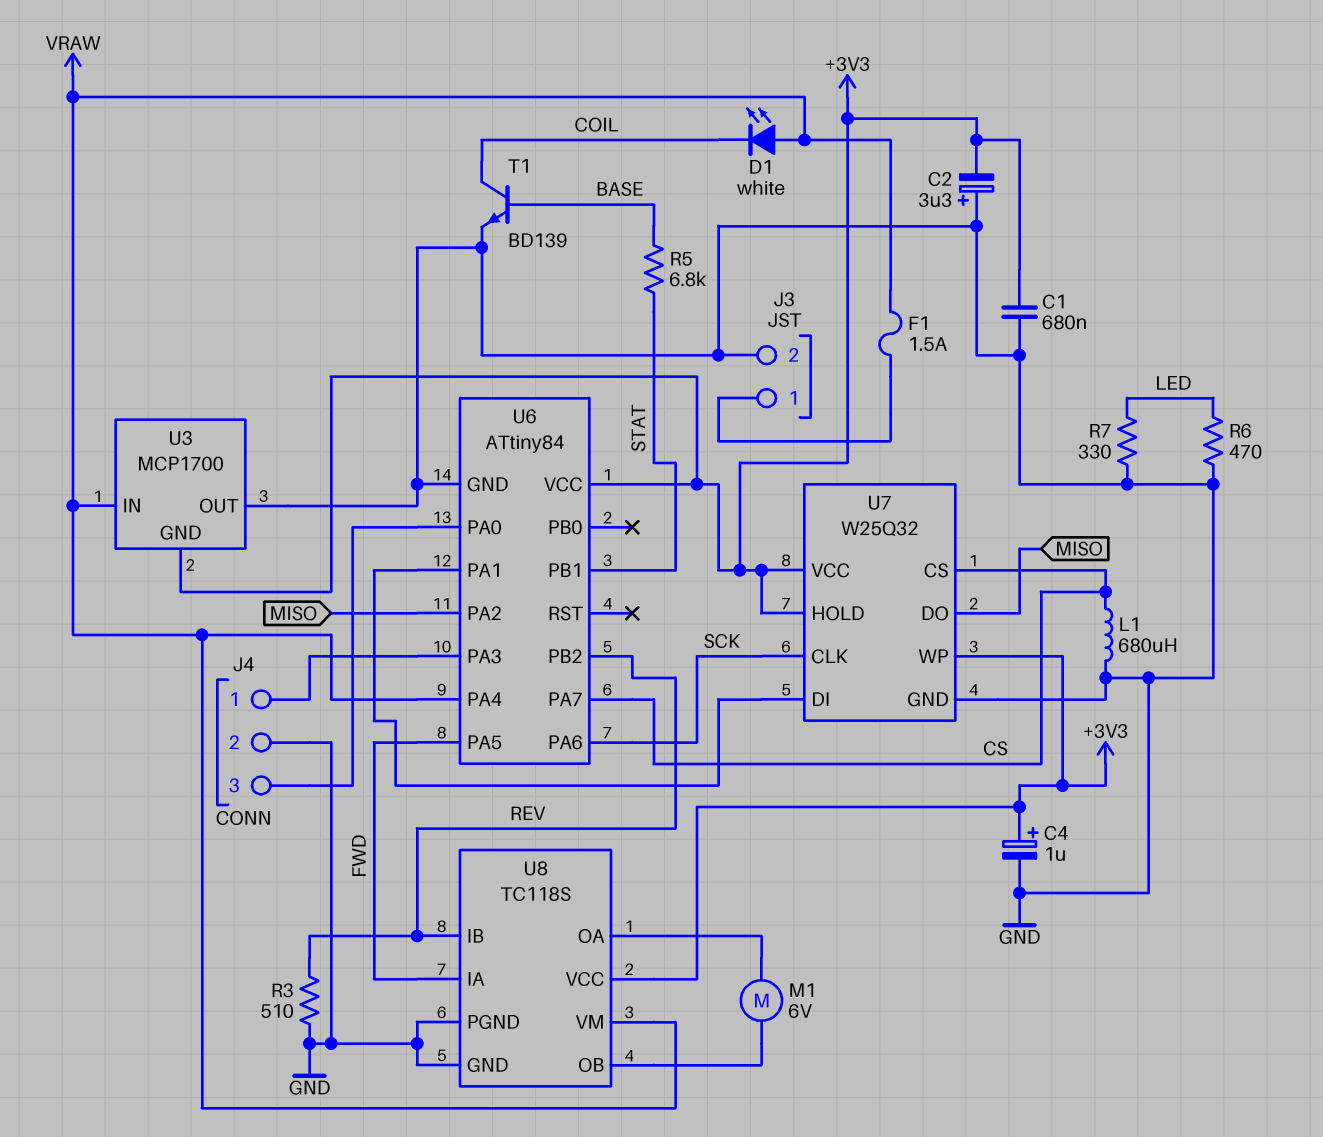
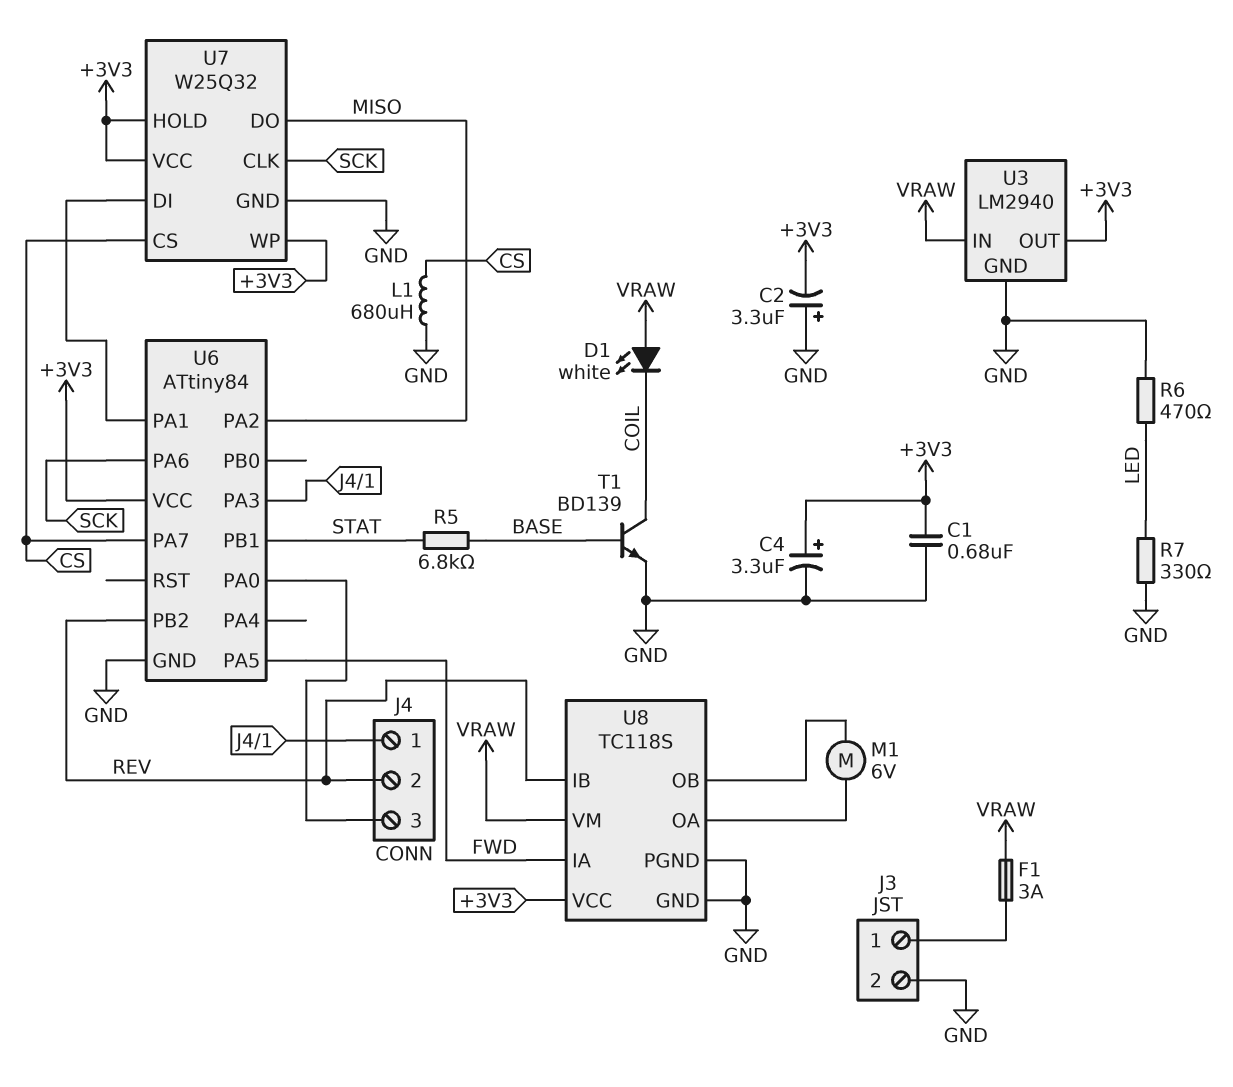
C4: 1uF (plus +3V3, minus GND) -> 3.3uF (plus +3V3, minus GND)
F1: 1.5A (J3/1, VRAW) -> 3A (J3/1, VRAW)
J4 pin 2: GND -> REV
R3: 510 (GND, REV) -> none
U3: MCP1700 -> LM2940
U3 pin GND: +3V3 -> GND
U3 pin OUT: GND -> +3V3
U6 pin PA4: VRAW -> none

